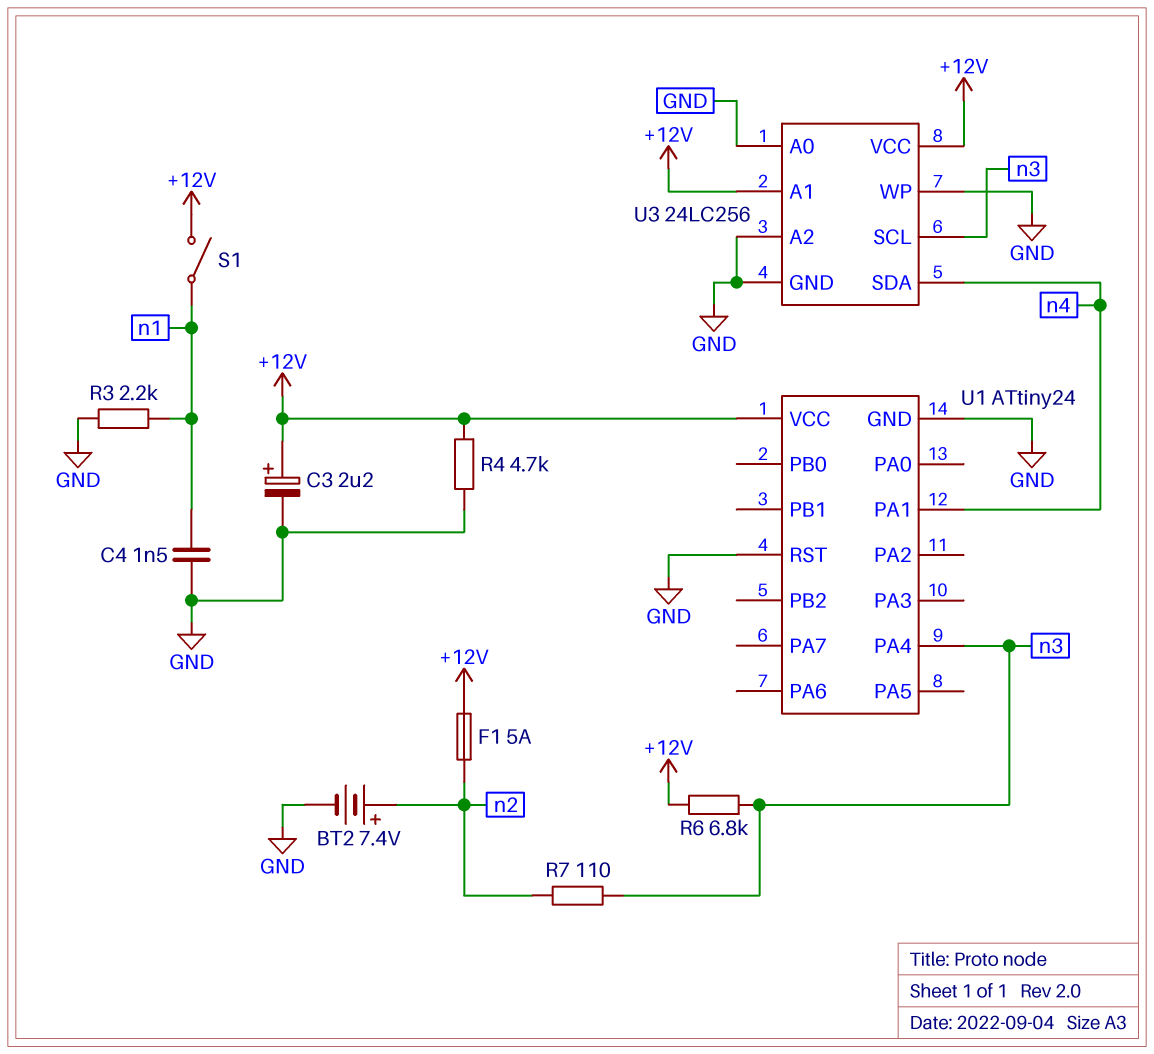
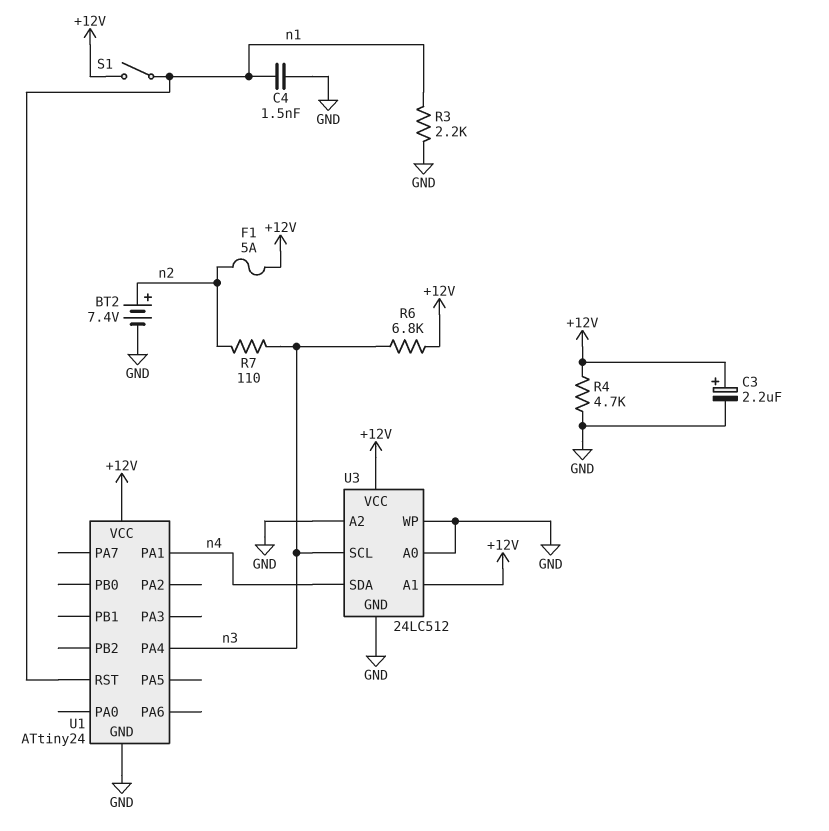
U1 pin RST: GND -> n1
U3: 24LC256 -> 24LC512

